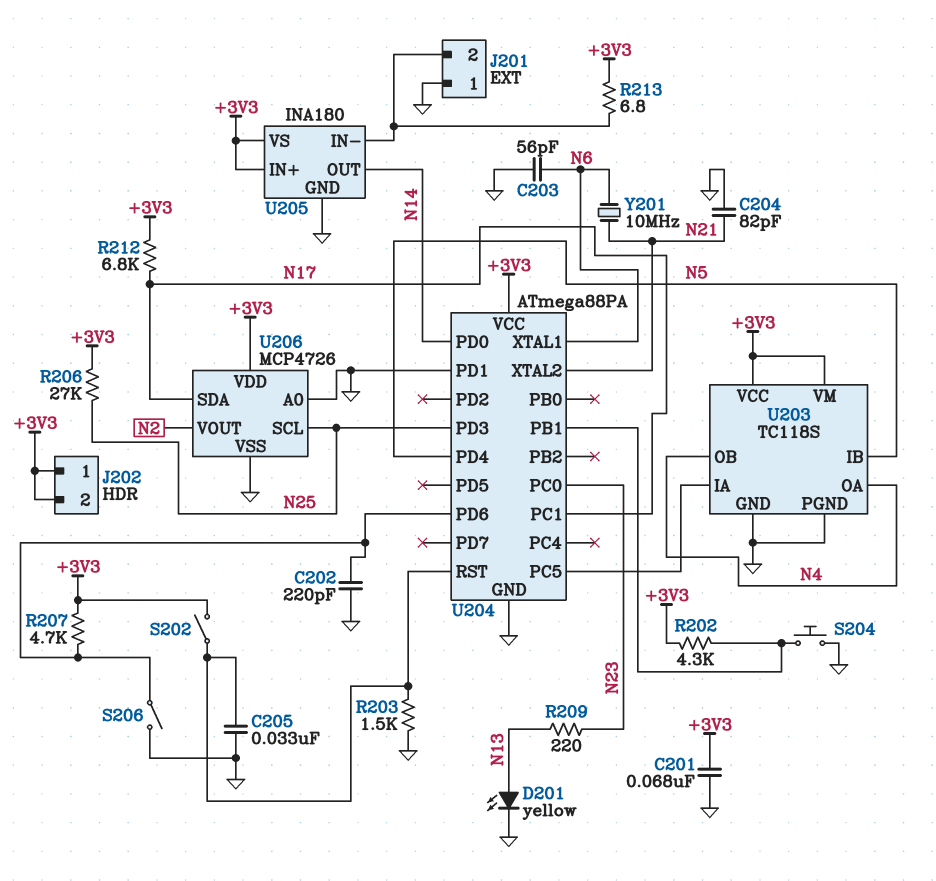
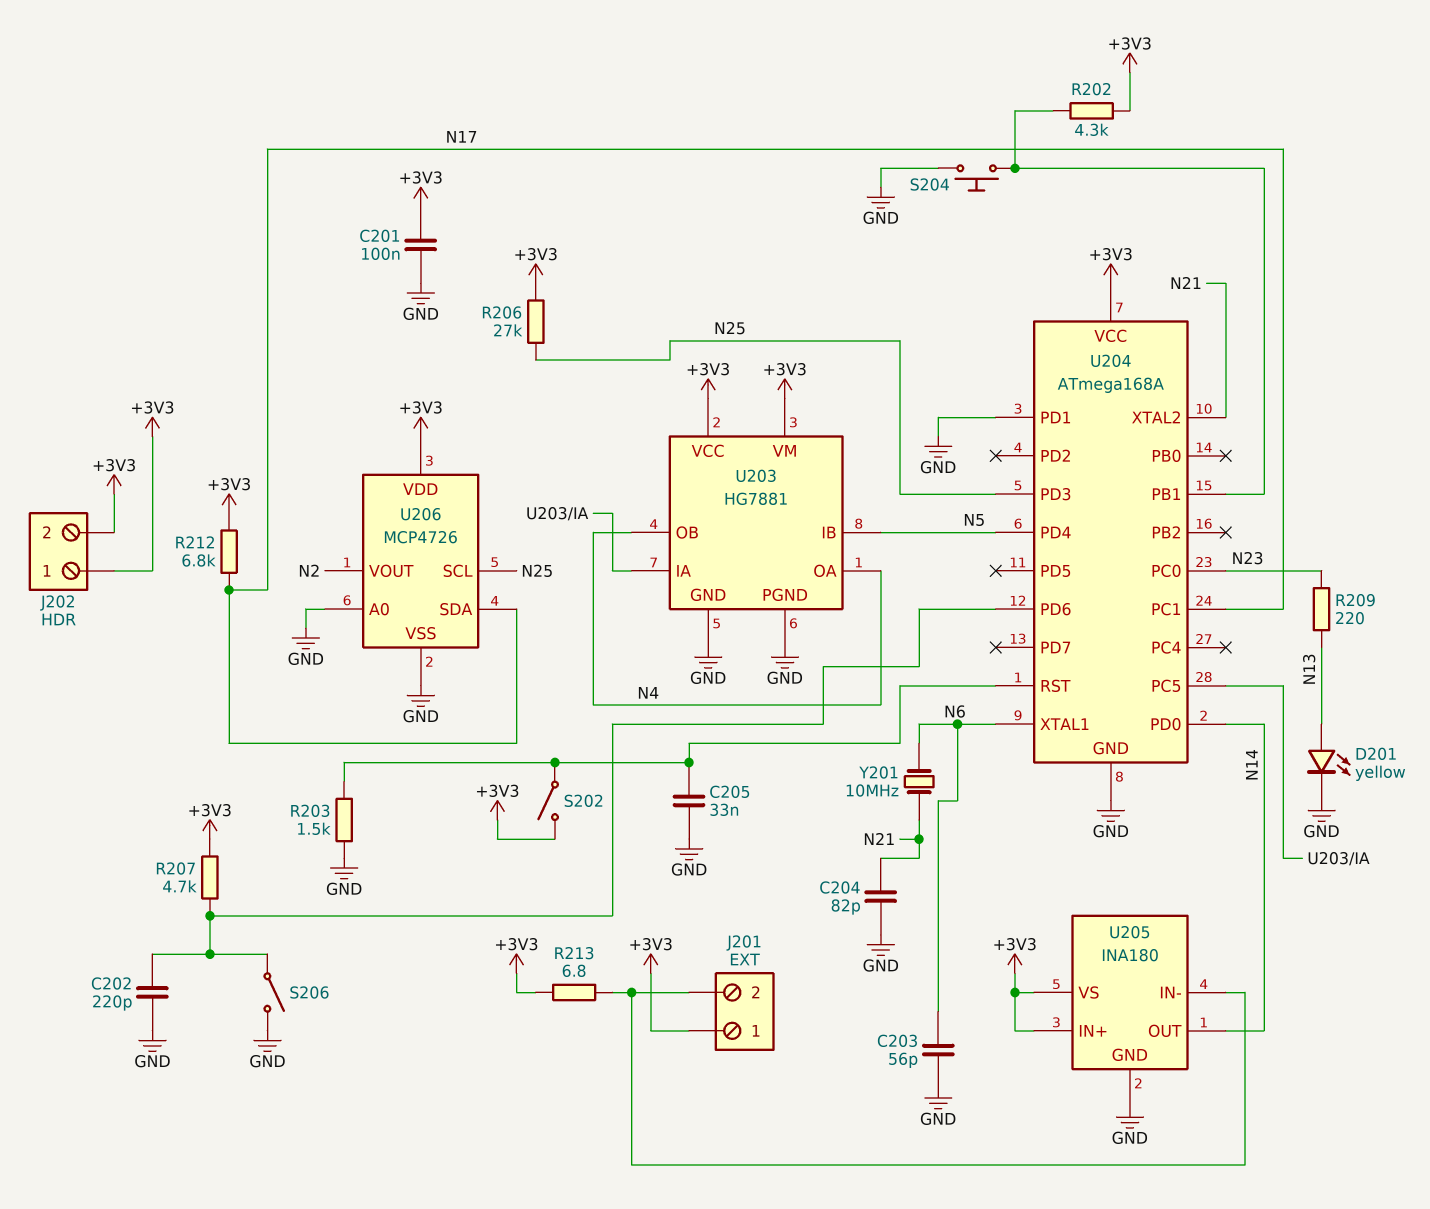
C201: 68nF (+3V3, GND) -> 100nF (+3V3, GND)
J201 pin 1: GND -> +3V3
U203: TC118S -> HG7881
U204: ATmega88PA -> ATmega168A

